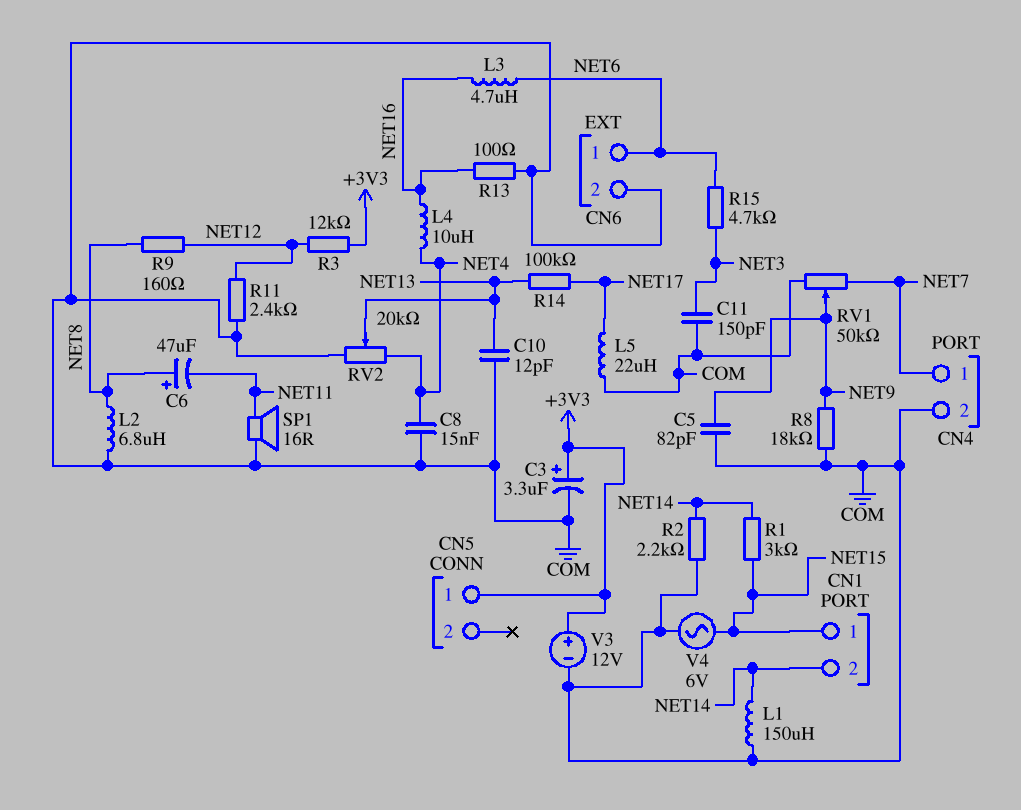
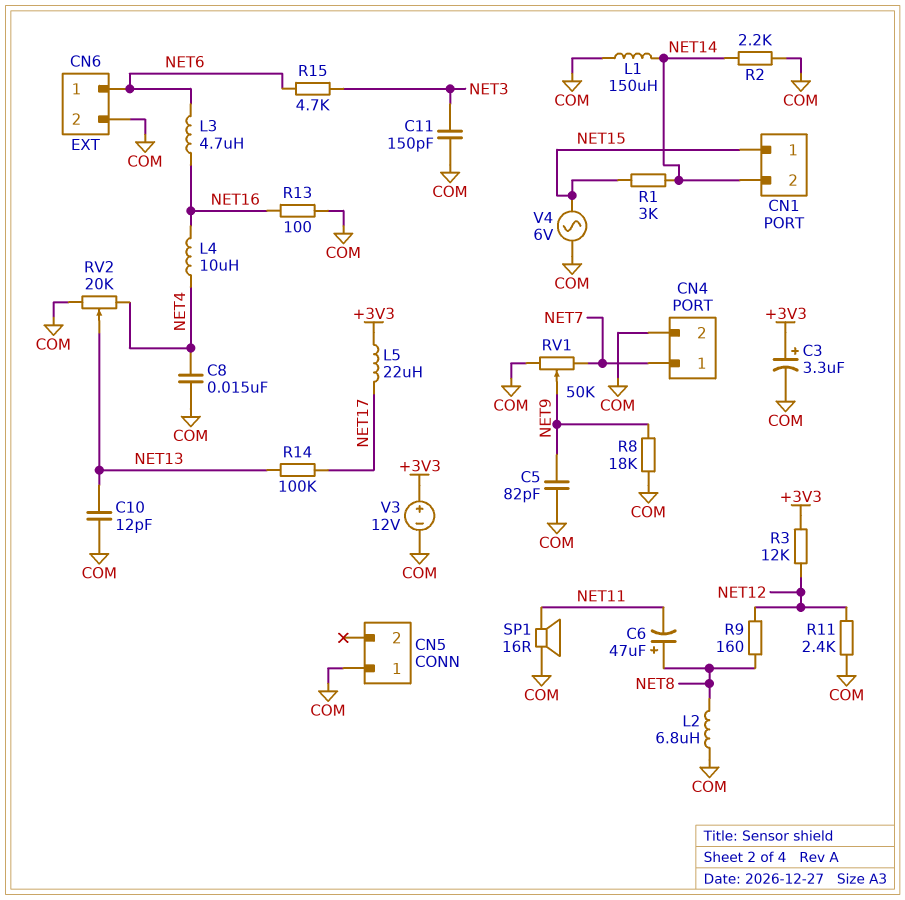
CN5 pin 1: +3V3 -> COM
L5: 22uH (COM, NET17) -> 22uH (+3V3, NET17)

